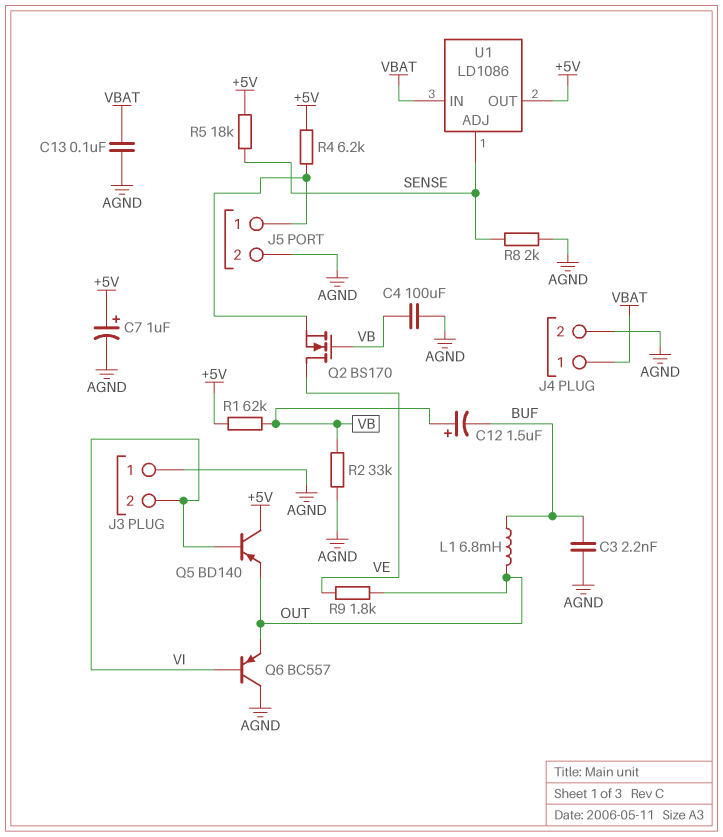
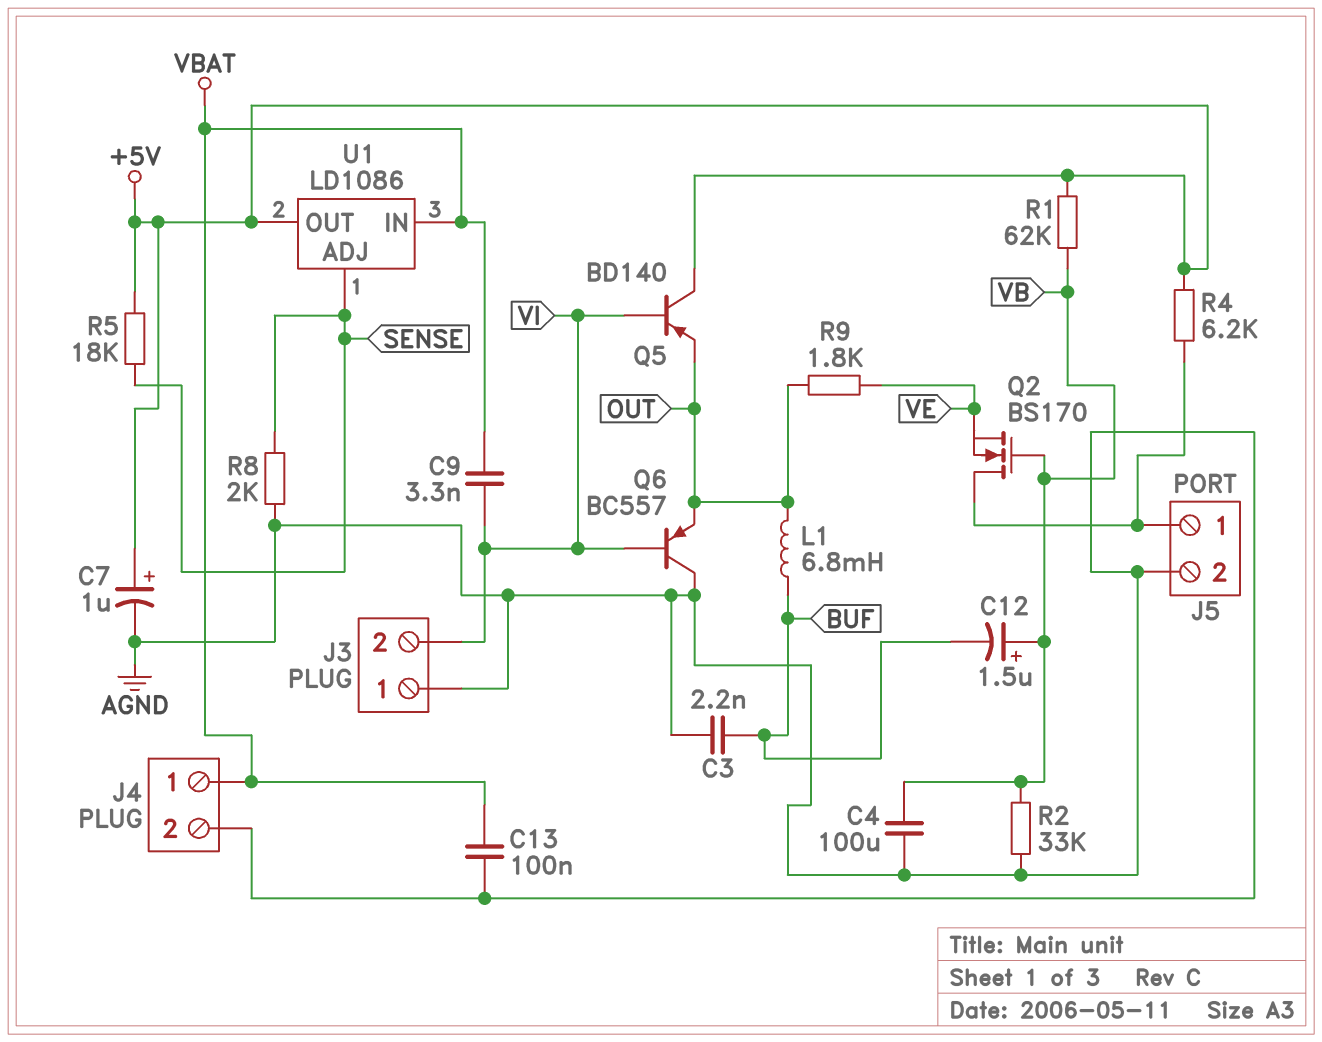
C9: none -> 3.3nF (VBAT, VI)
Q2: NMOS BS170 (G VB, D VE, S J5/1) -> NMOS BS170 (G VB, D J5/1, S VE)

